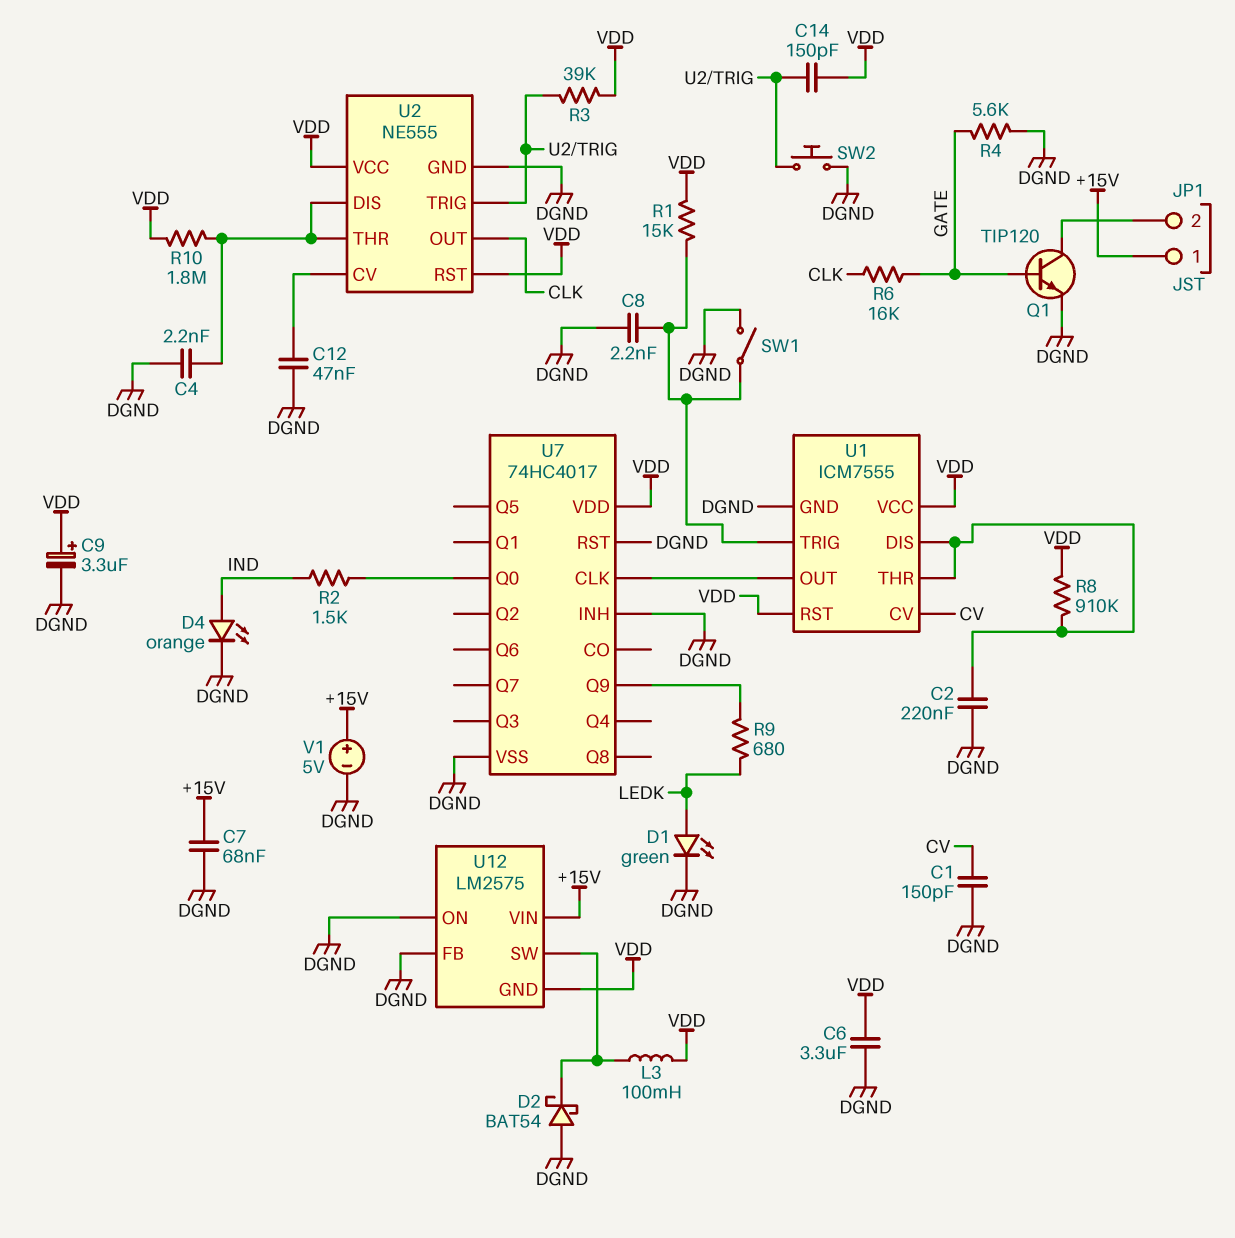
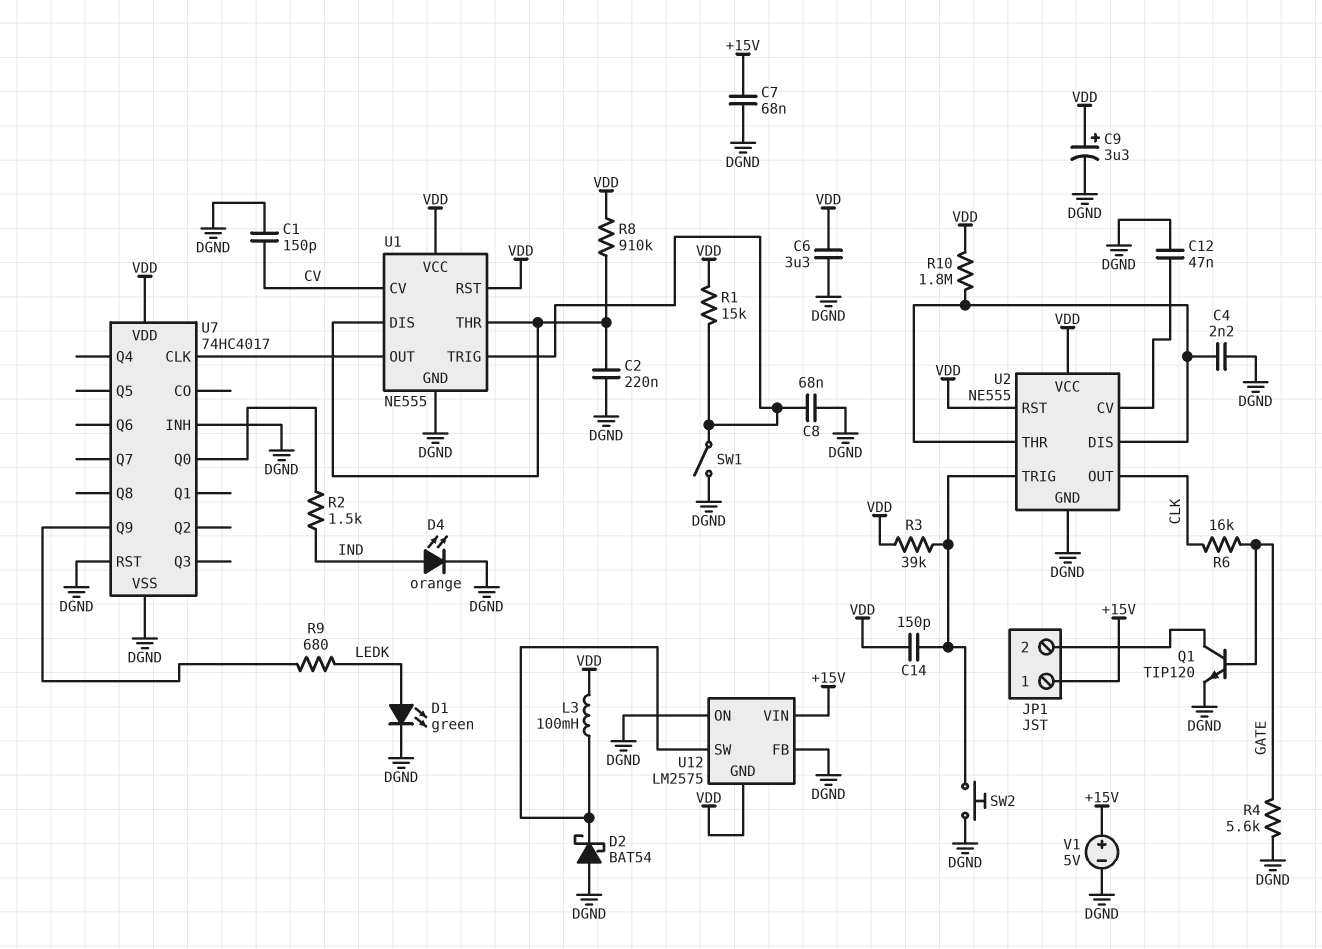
C8: 2.2nF (DGND, U1/TRIG) -> 68nF (DGND, U1/TRIG)
U1: ICM7555 -> NE555

